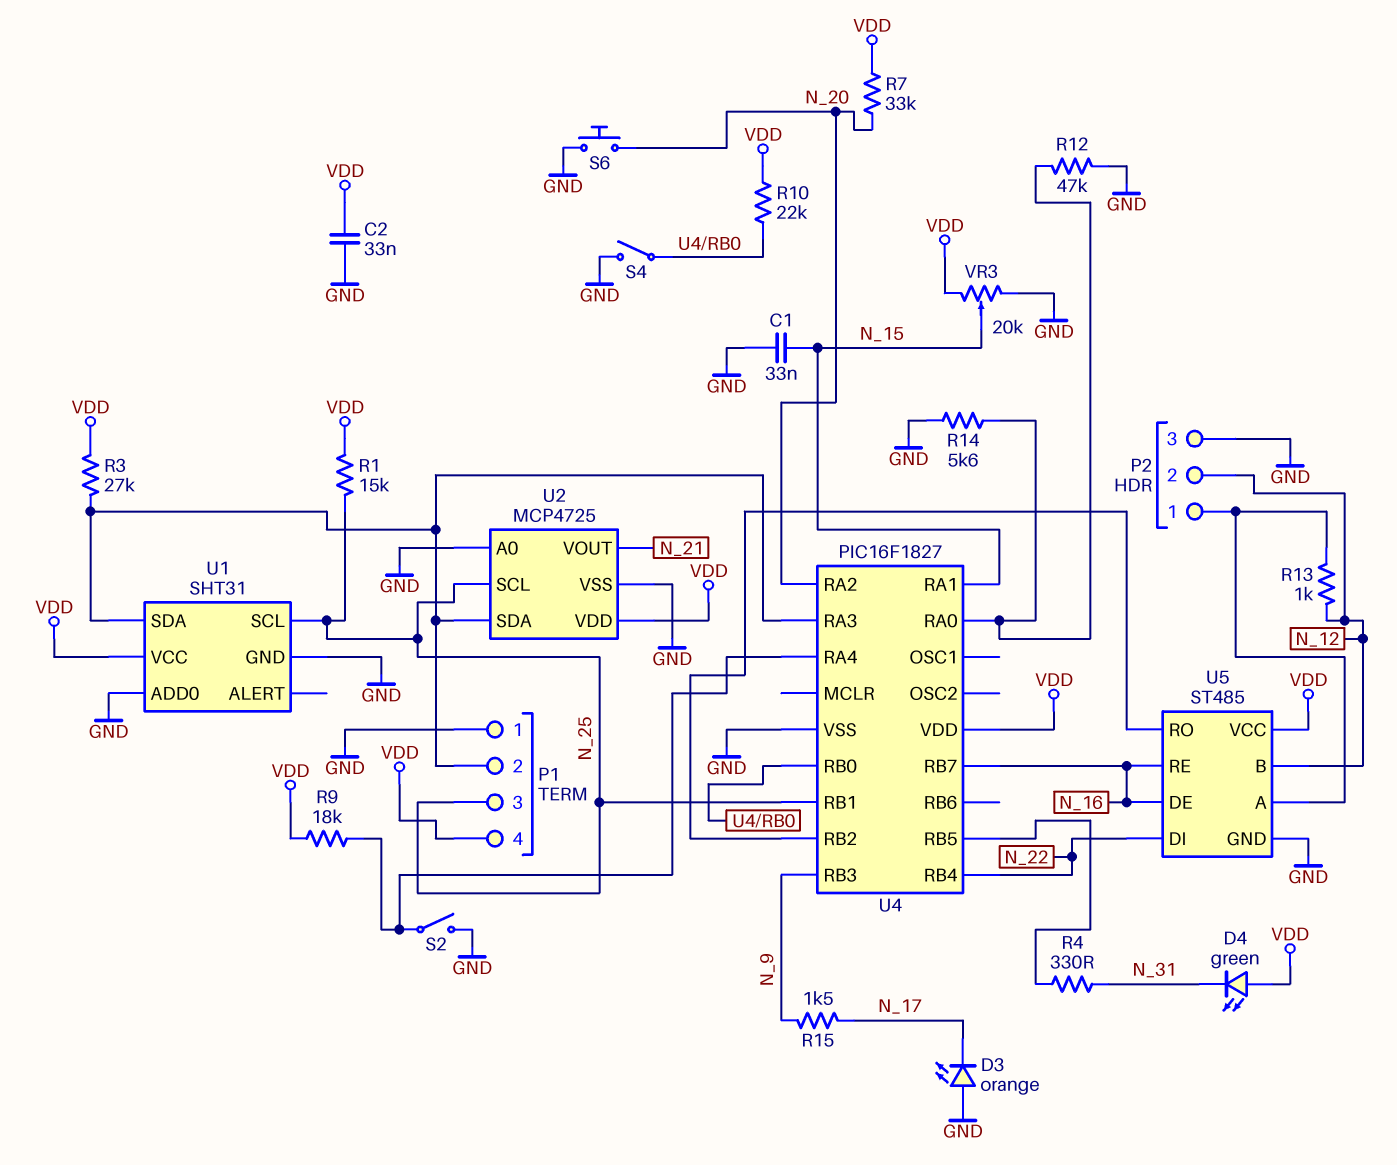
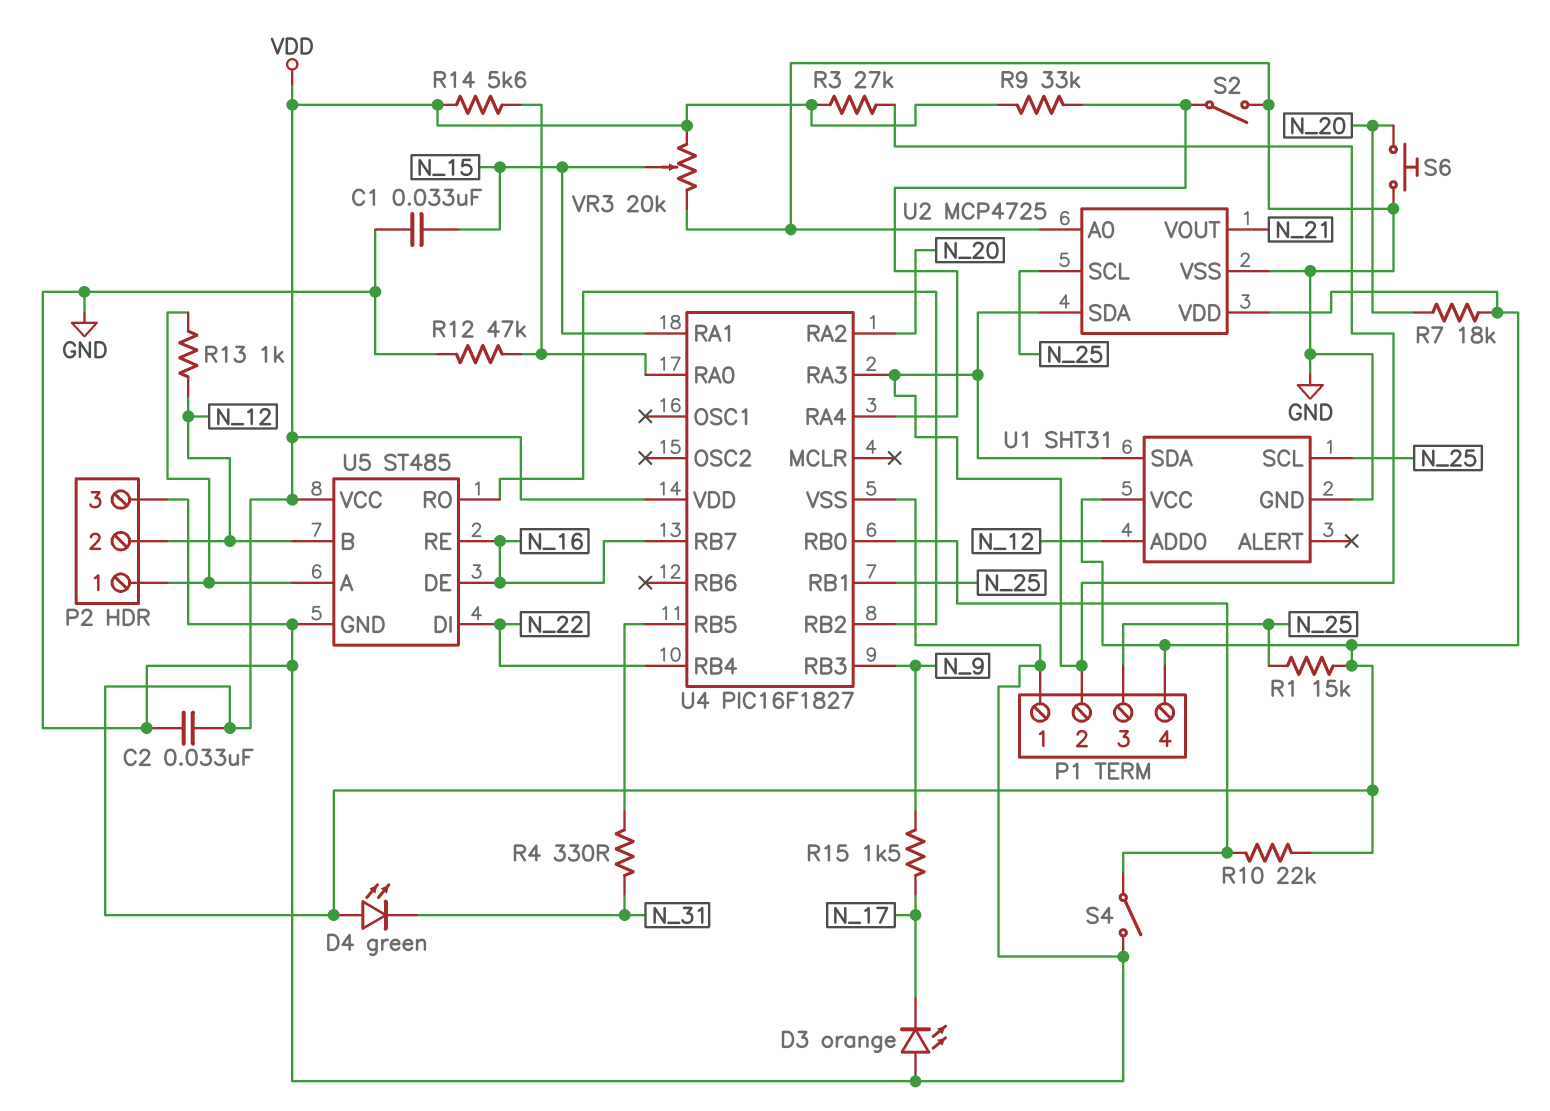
R7: 33k (N_20, VDD) -> 18k (N_20, VDD)
R9: 18k (U4/RA4, VDD) -> 33k (U4/RA4, VDD)
R14: 5.6k (GND, U4/RA0) -> 5.6k (U4/RA0, VDD)
U1 pin ADD0: GND -> N_12

